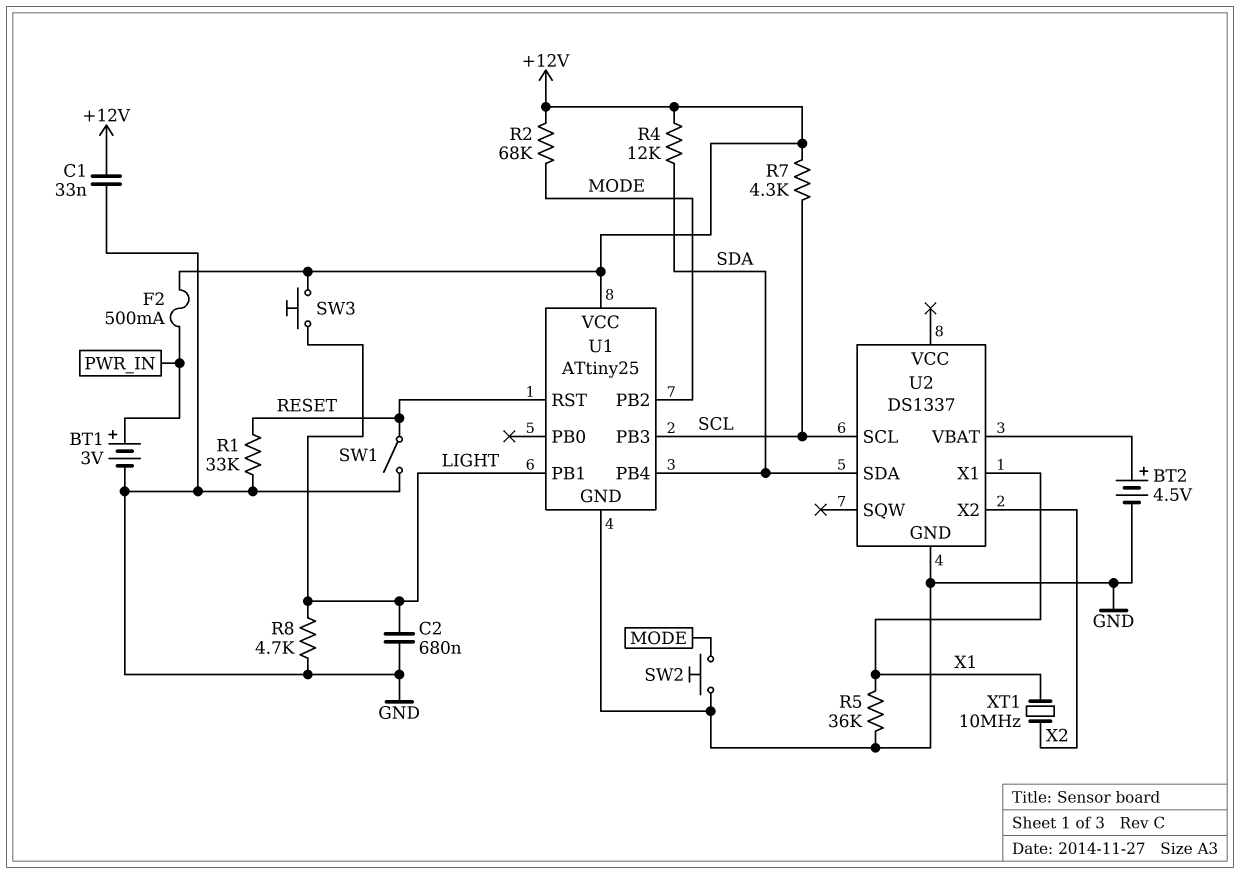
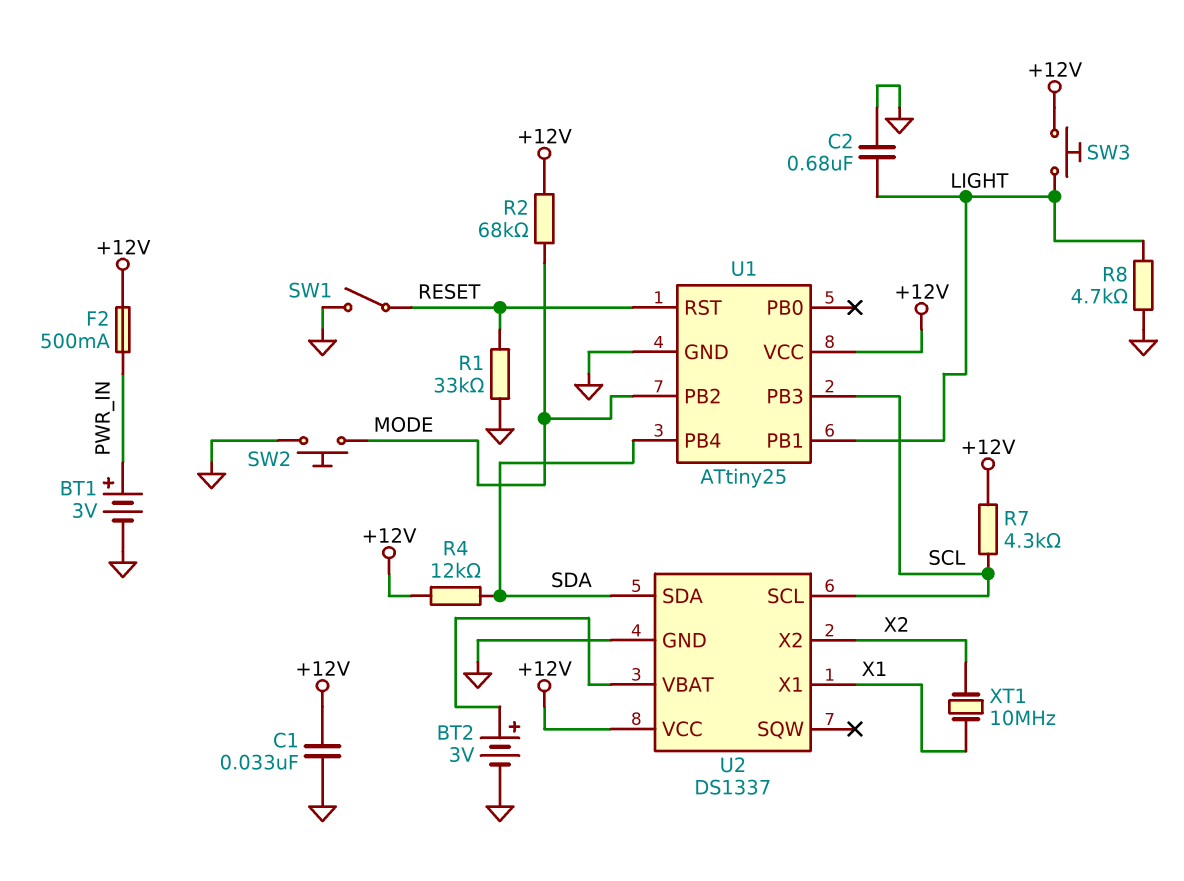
BT2: 4.5V (plus U2/VBAT, minus GND) -> 3V (plus U2/VBAT, minus GND)
R5: 36k (GND, X1) -> none
U2 pin VCC: none -> +12V

